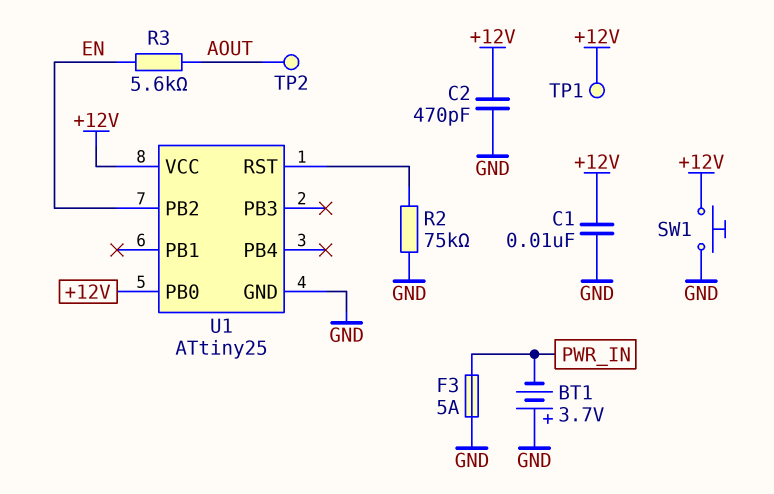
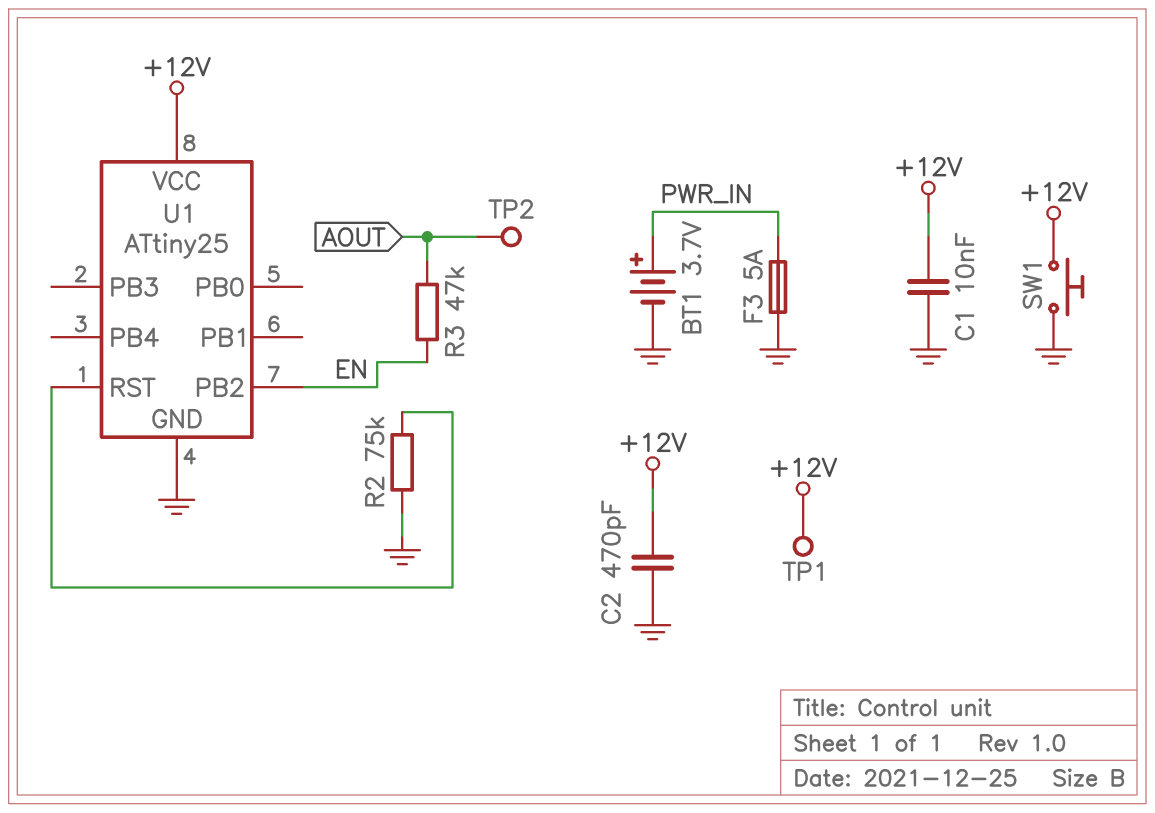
BT1: 3.7V (plus GND, minus PWR_IN) -> 3.7V (plus PWR_IN, minus GND)
R3: 5.6k (AOUT, EN) -> 47k (AOUT, EN)
U1 pin PB0: +12V -> none

